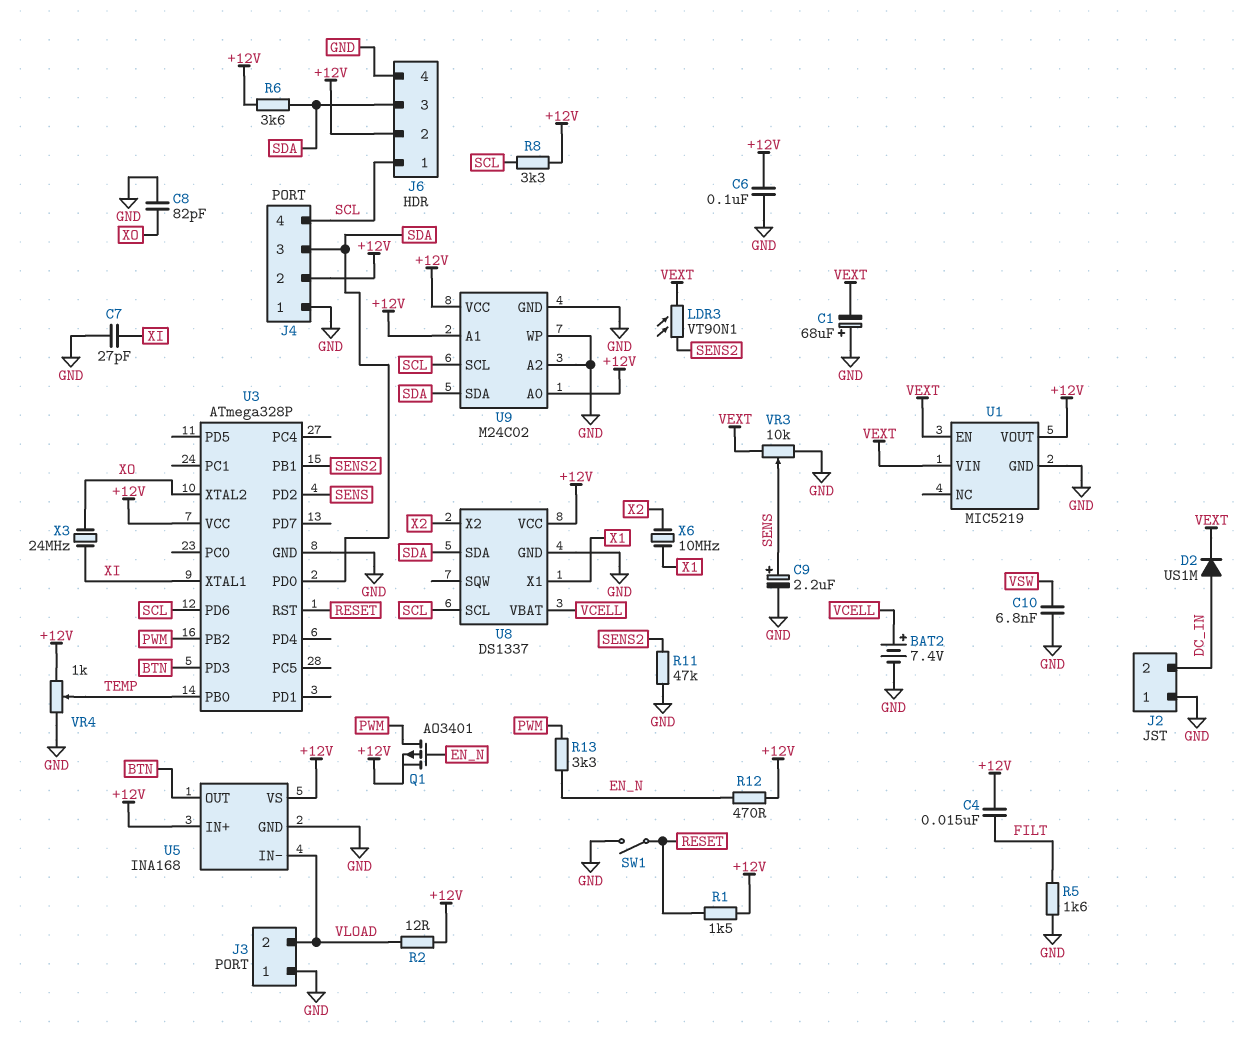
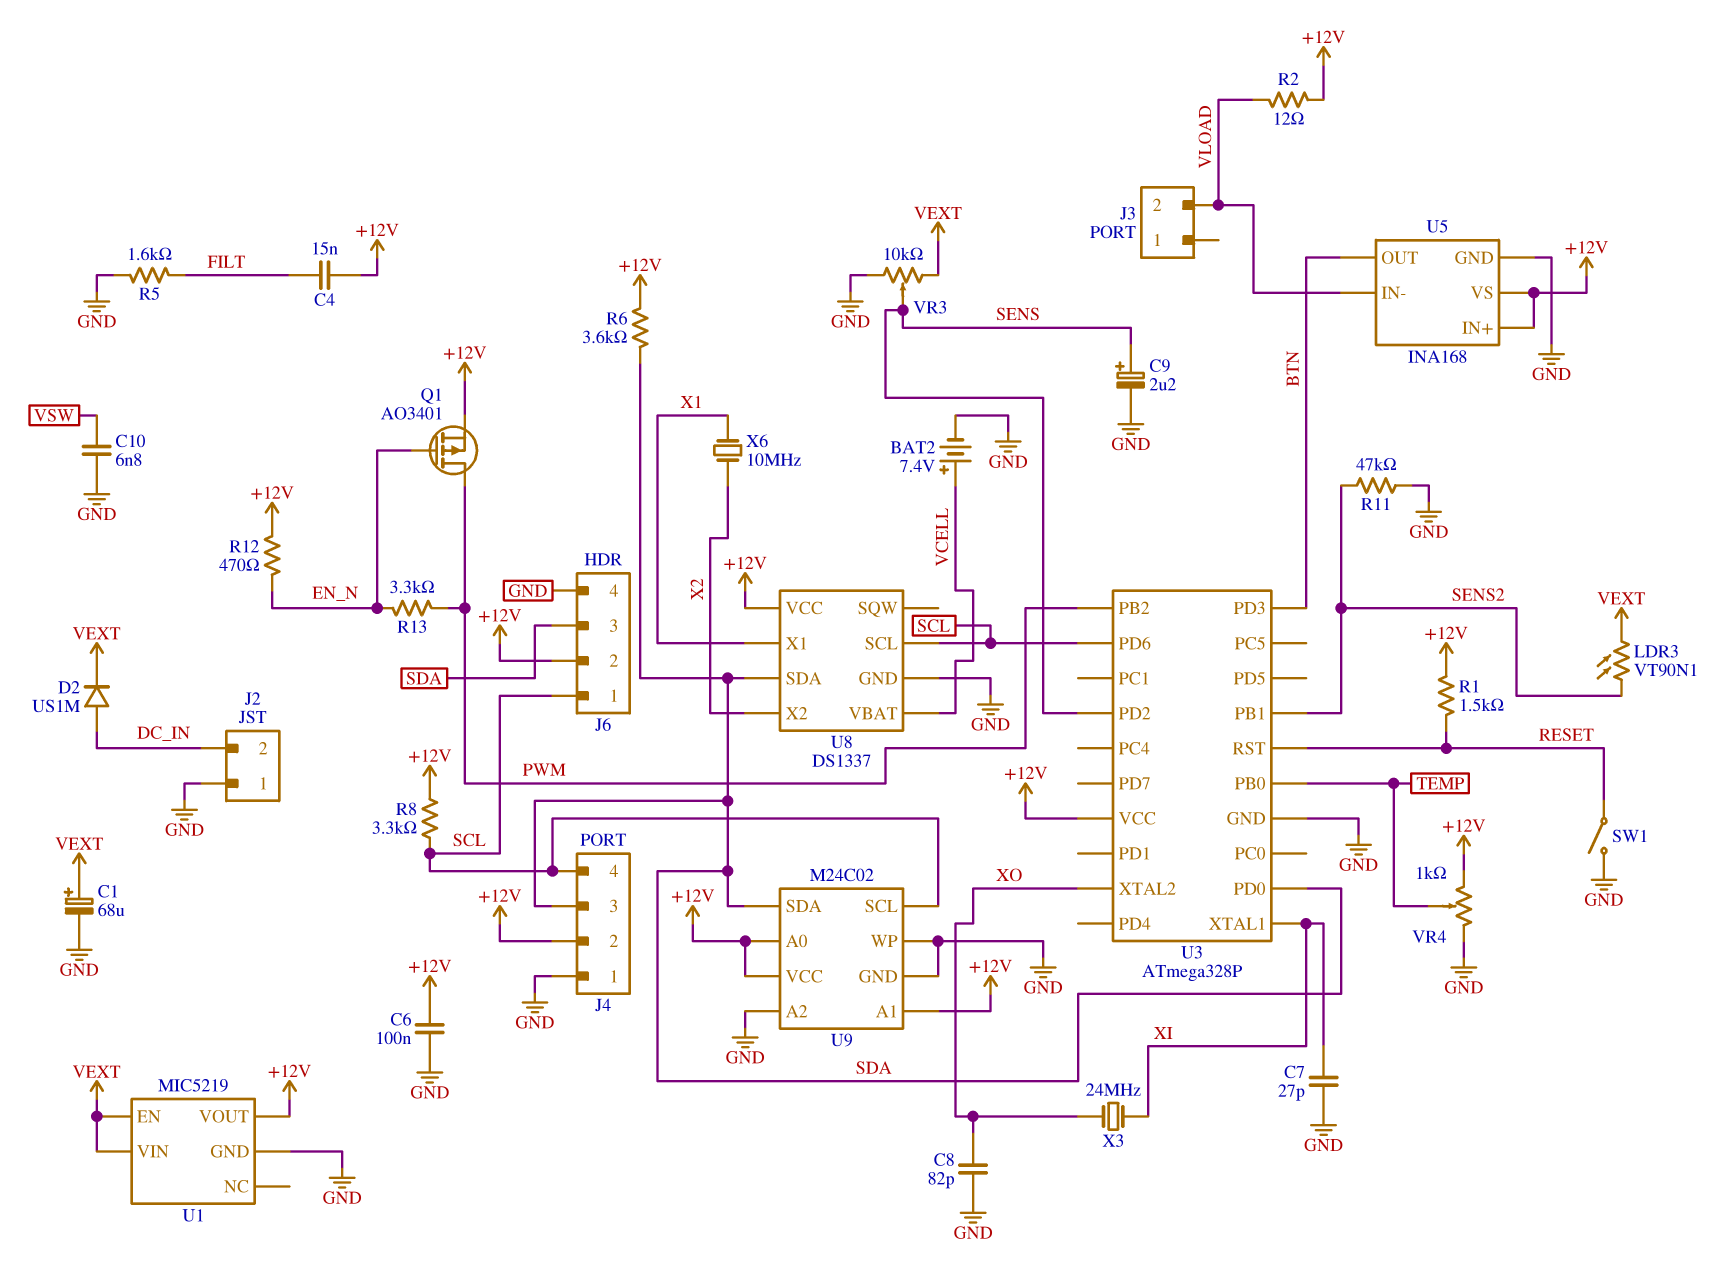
C1: 68uF (plus GND, minus VEXT) -> 68uF (plus VEXT, minus GND)
J3 pin 1: GND -> none

